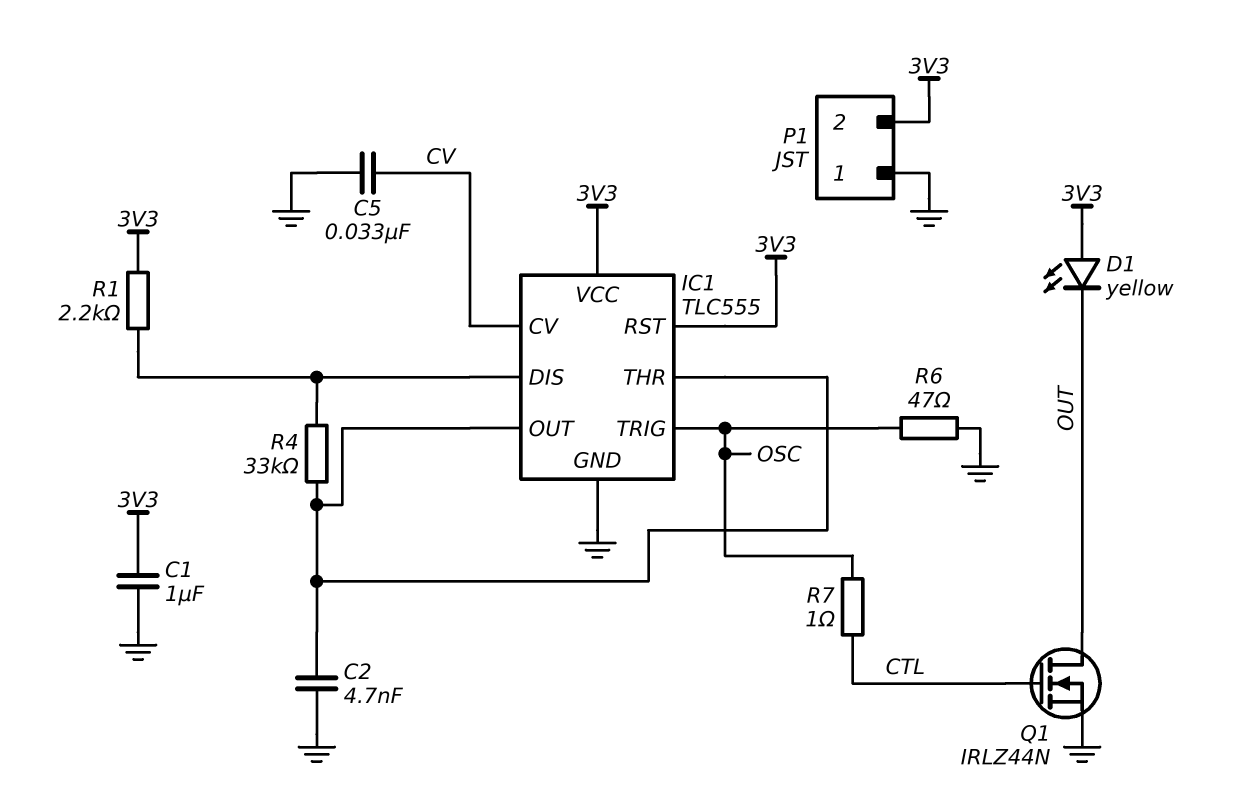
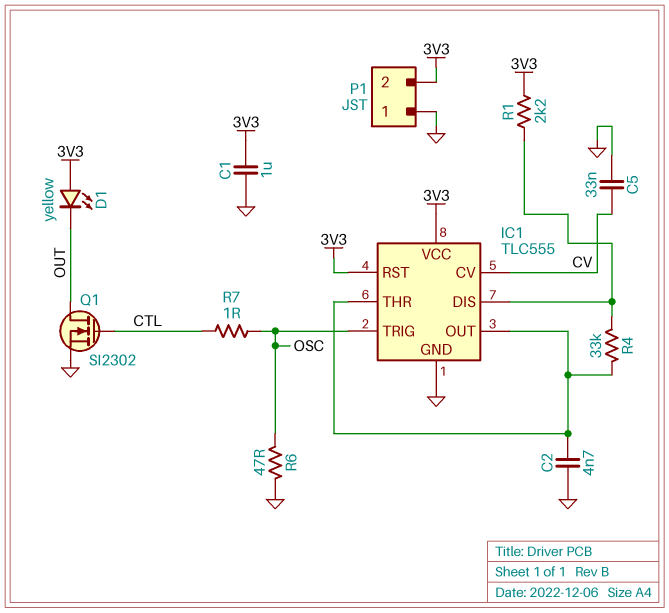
Q1: NMOS IRLZ44N (G CTL, D OUT, S GND) -> NMOS SI2302 (G CTL, D OUT, S GND)

